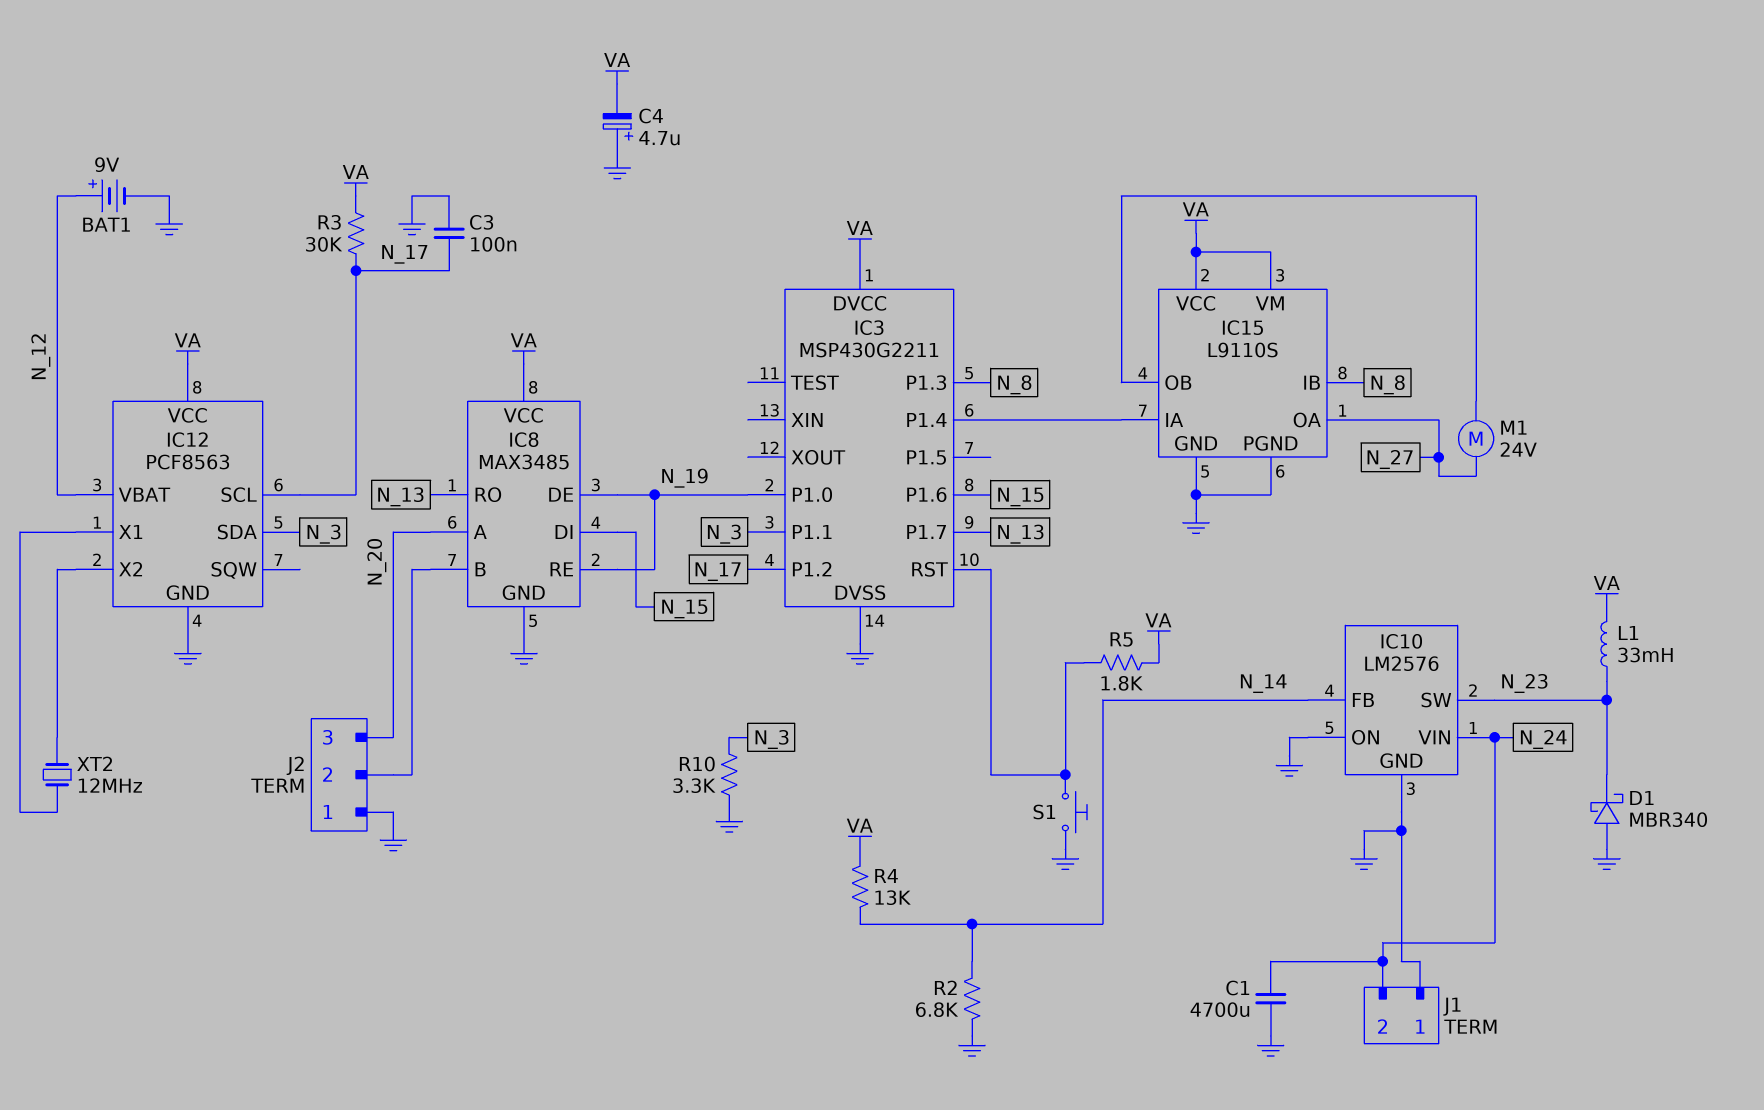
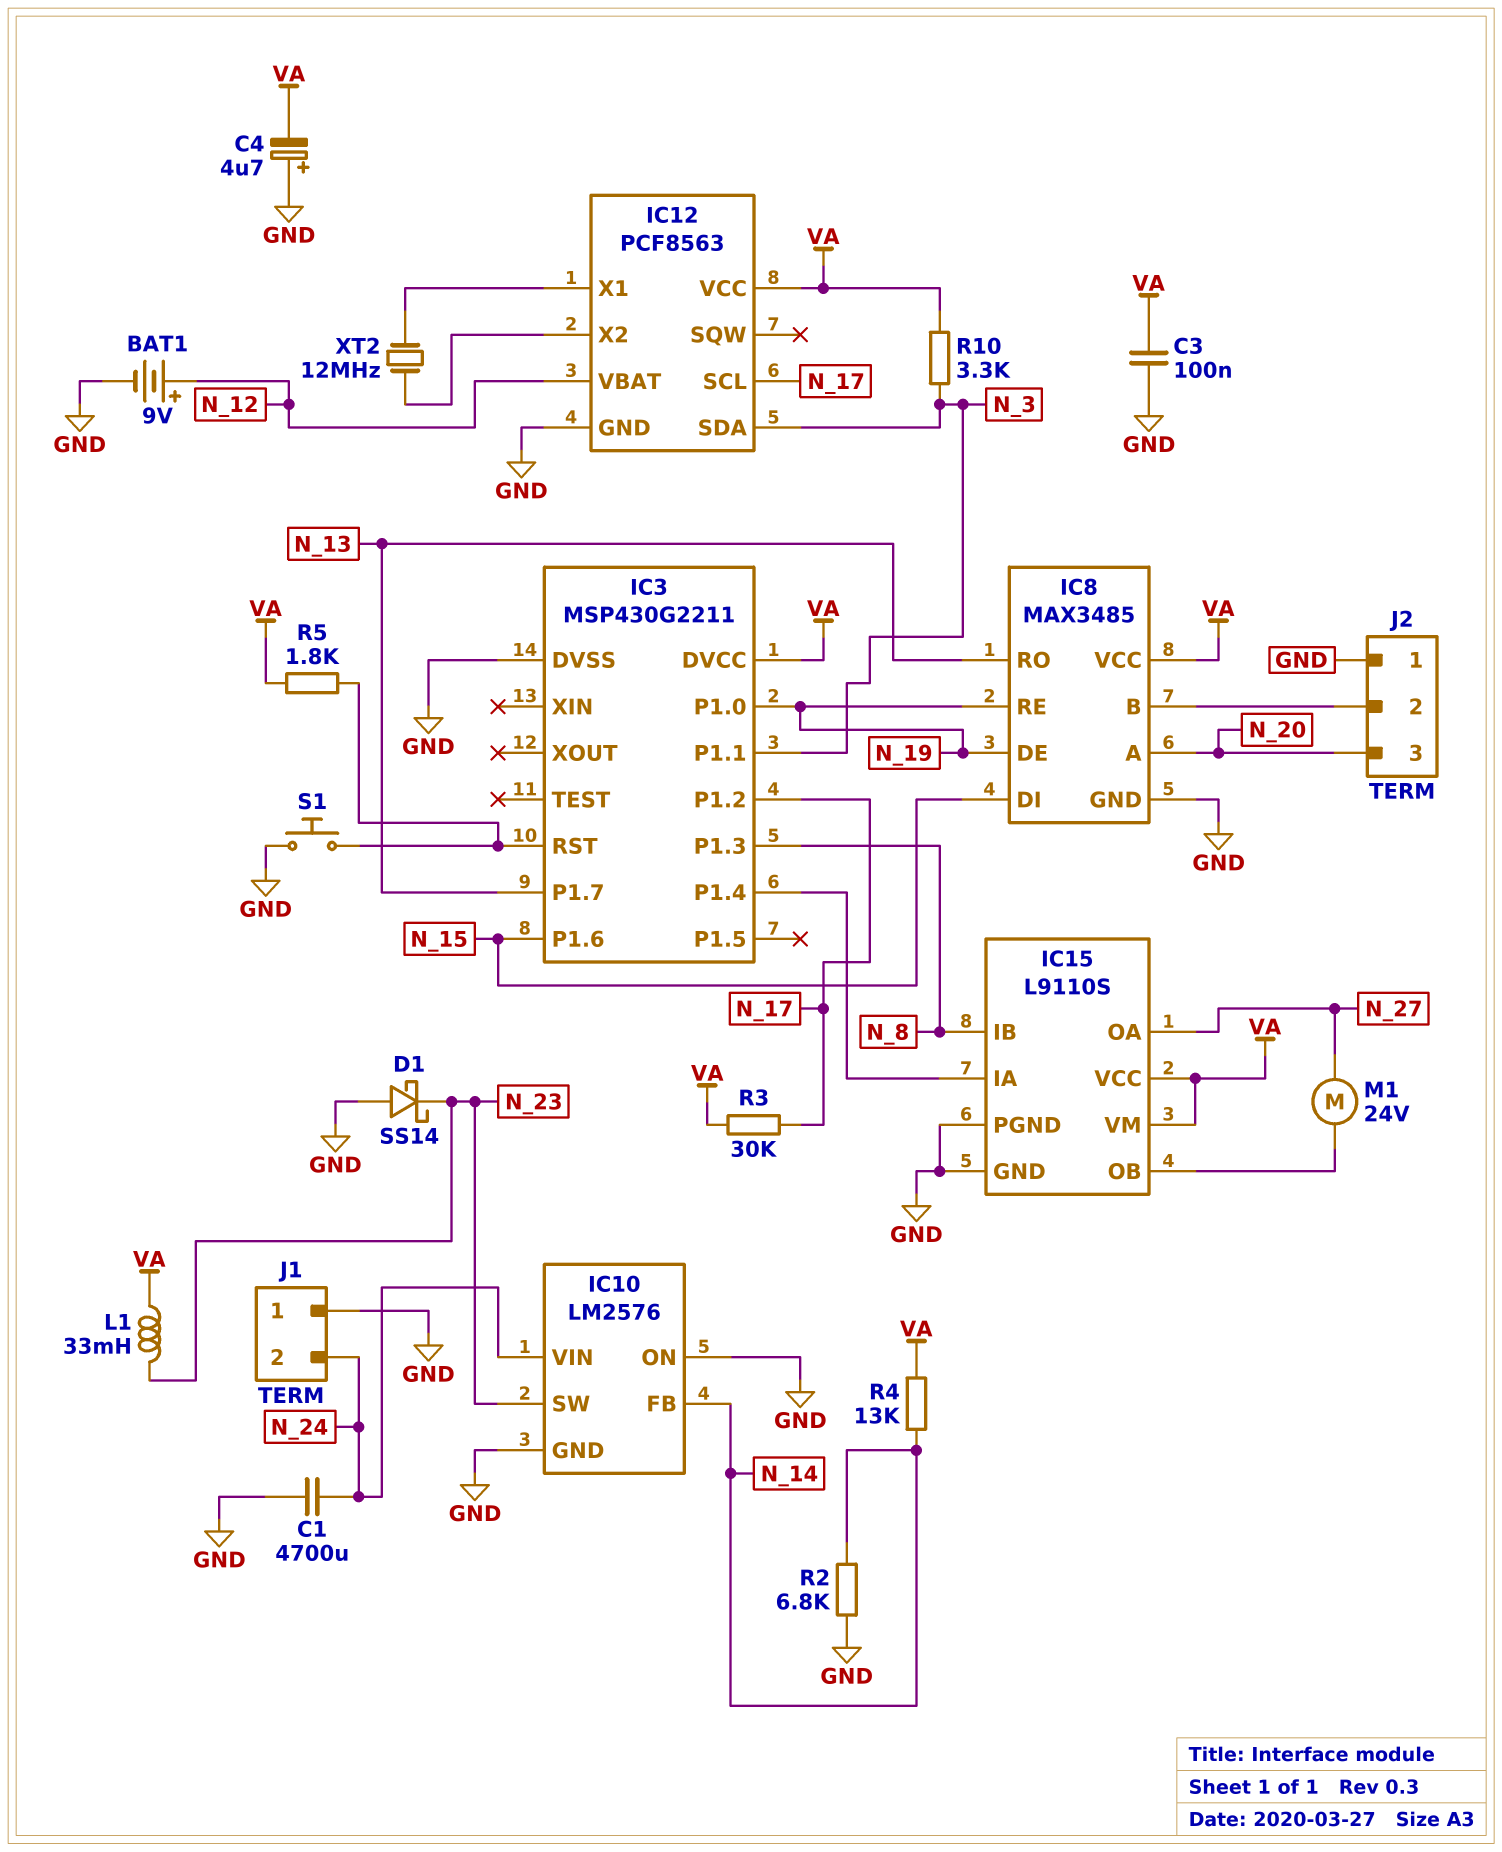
C3: 100nF (GND, N_17) -> 100nF (GND, VA)
D1: schottky MBR340 (A GND, K N_23) -> schottky SS14 (A GND, K N_23)
R10: 3.3k (GND, N_3) -> 3.3k (N_3, VA)

